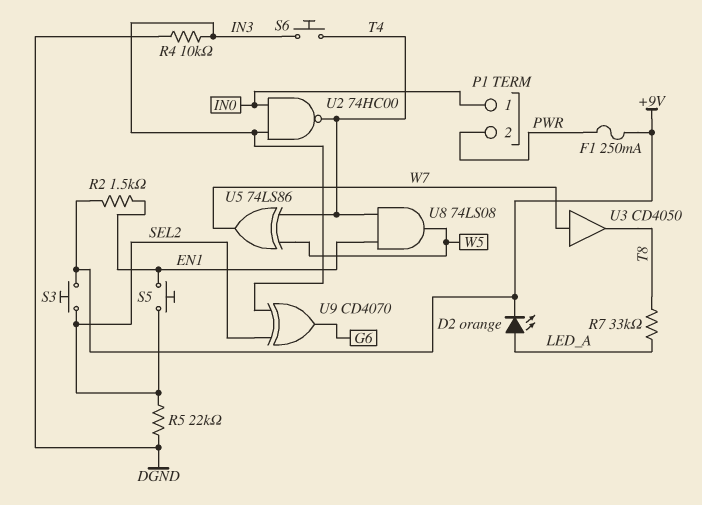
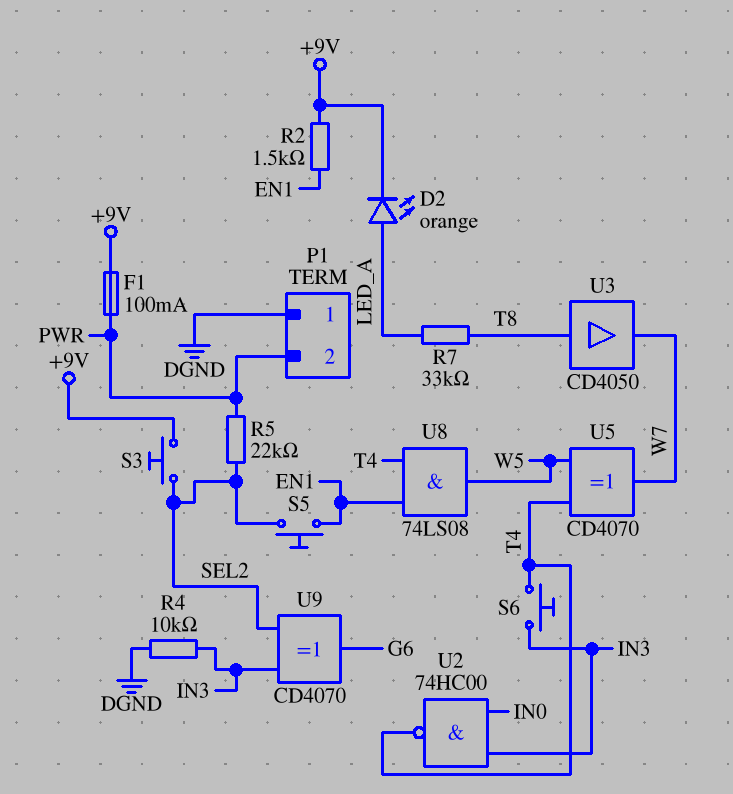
F1: 250mA (+9V, PWR) -> 100mA (+9V, PWR)
P1 pin 1: IN0 -> DGND
R5: 22k (DGND, SEL2) -> 22k (PWR, SEL2)
U3: buffer CD4050 (in W7, out T8) -> buffer CD4050 (in T8, out W7)
U5: XOR 74LS86 (in T4, in W5, out W7) -> XOR CD4070 (in T4, in W5, out W7)

